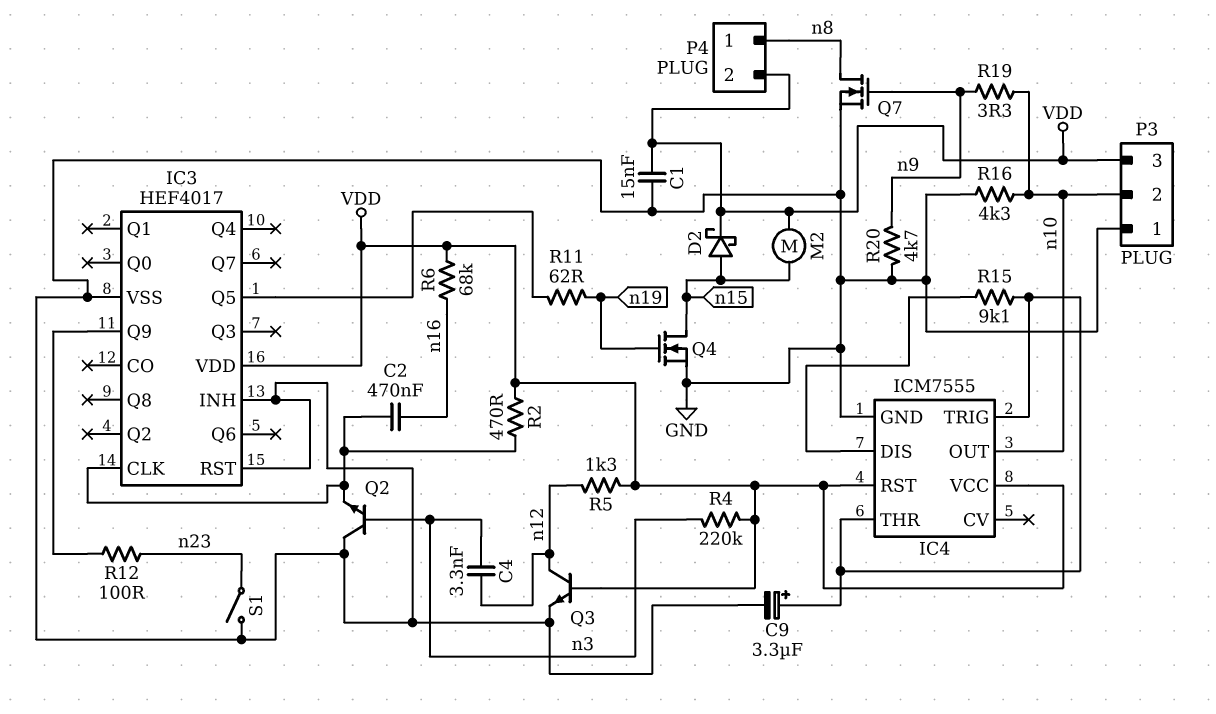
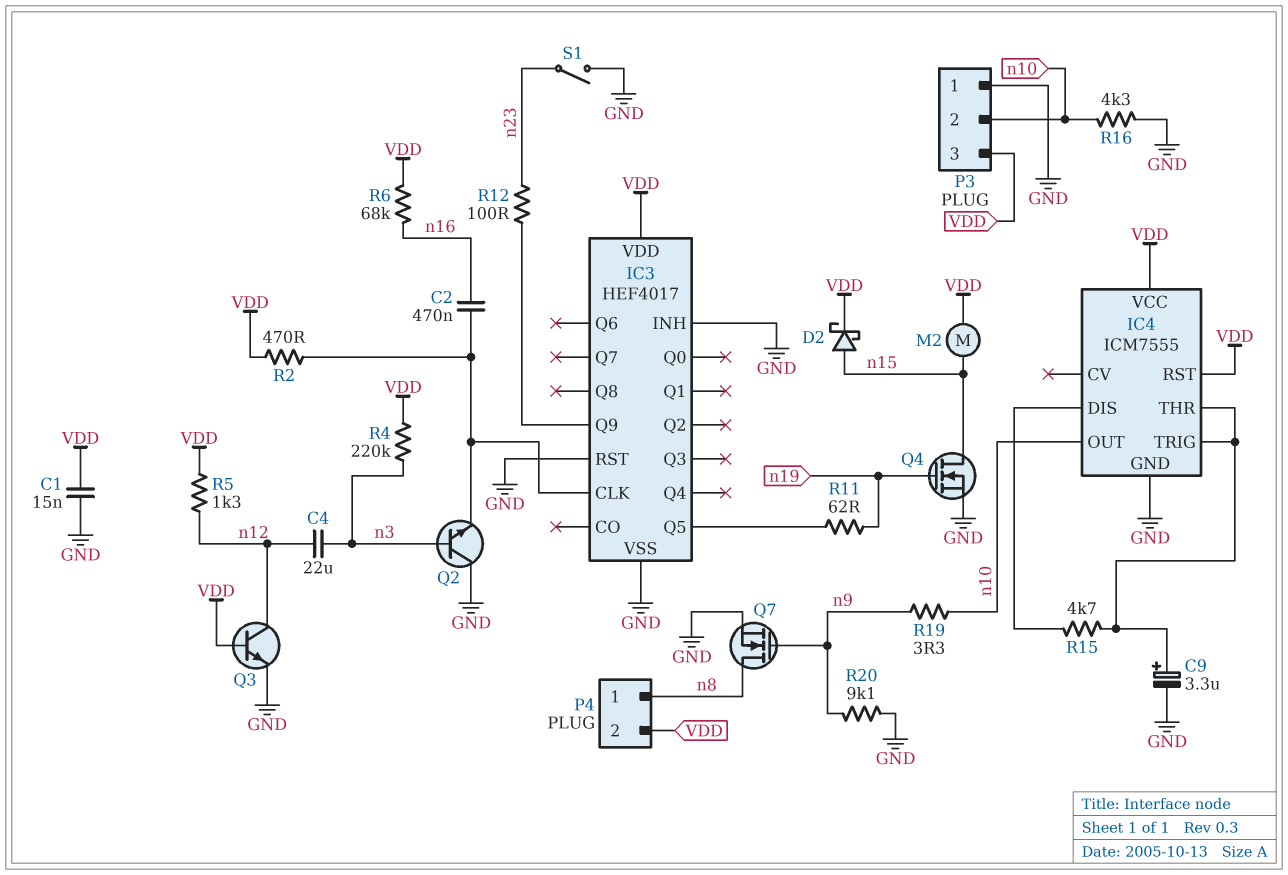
C4: 3.3nF (n3, n12) -> 22uF (n3, n12)
R15: 9.1k (IC4/DIS, IC4/THR) -> 4.7k (IC4/DIS, IC4/THR)
R20: 4.7k (GND, n9) -> 9.1k (GND, n9)

